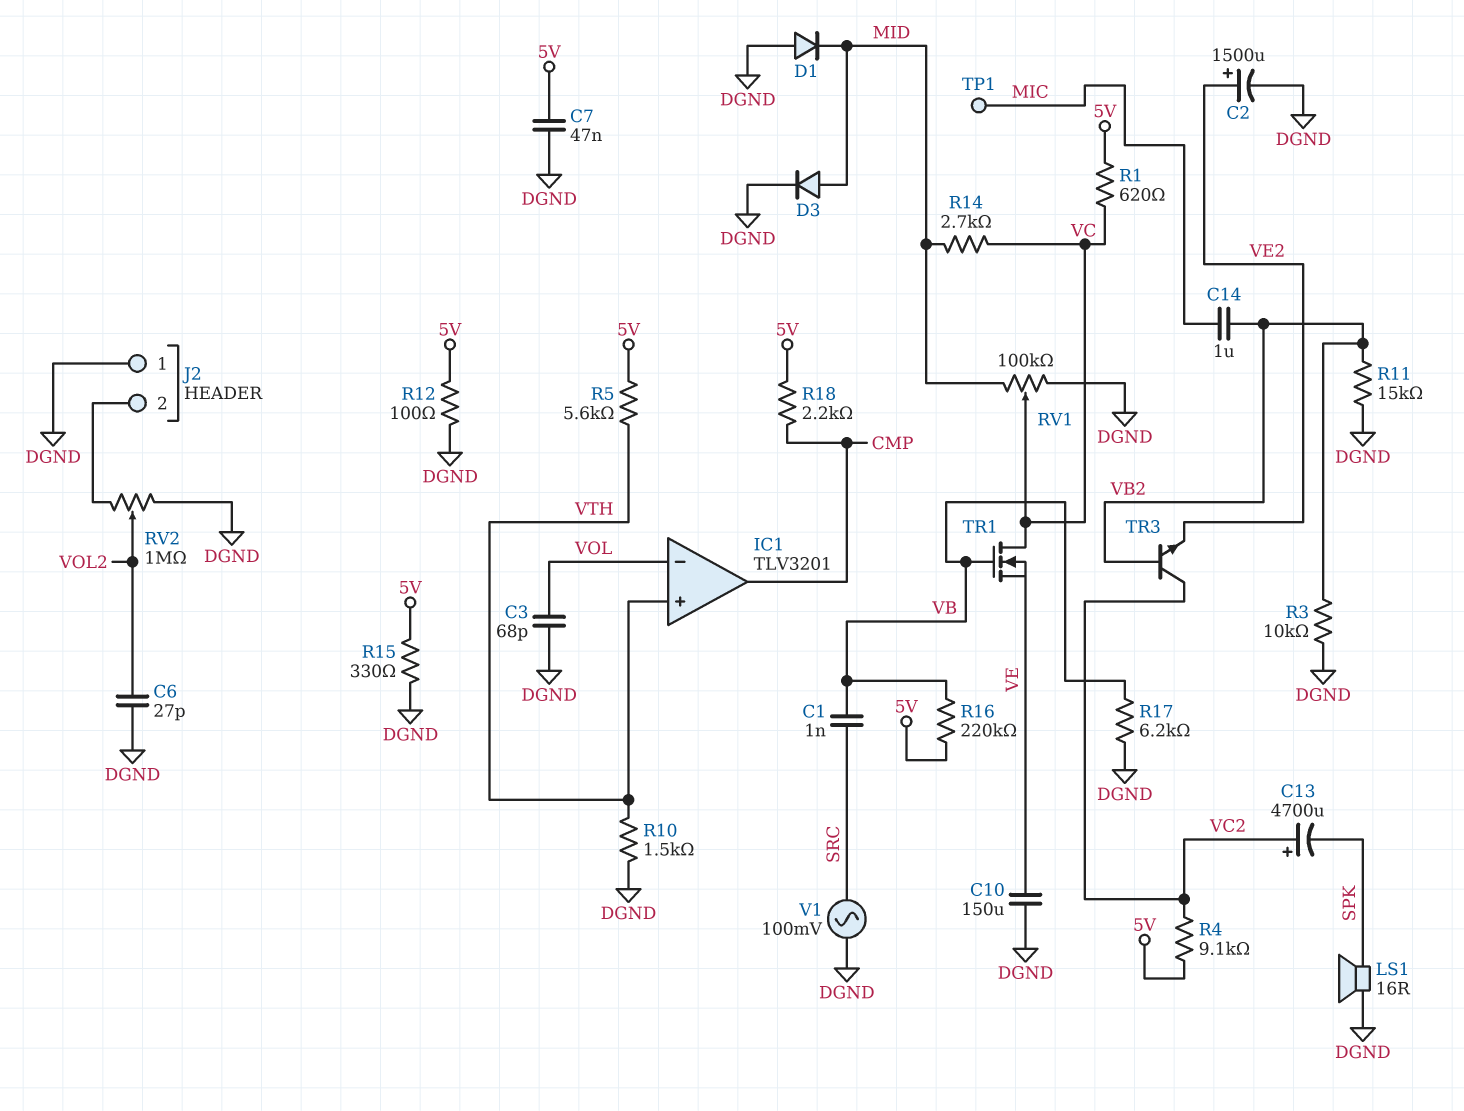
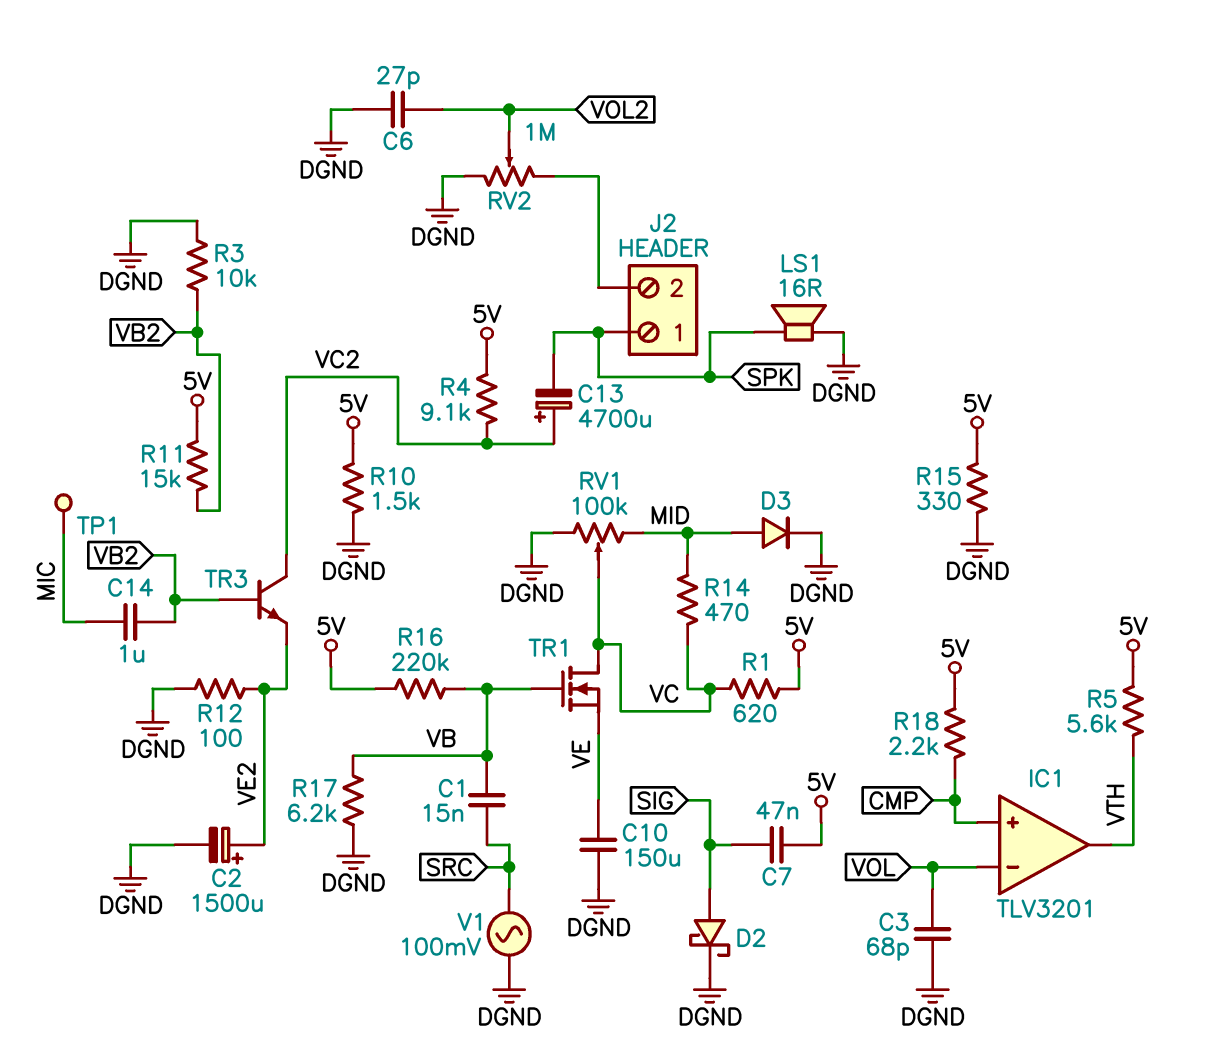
C1: 1nF (SRC, VB) -> 15nF (SRC, VB)
C7: 47nF (5V, DGND) -> 47nF (5V, SIG)
D1: diode (A DGND, K MID) -> none
D2: none -> schottky (A SIG, K DGND)
IC1 pin in+: VTH -> CMP
IC1 pin out: CMP -> VTH
J2 pin 1: DGND -> SPK
R10: 1.5k (DGND, VTH) -> 1.5k (5V, DGND)
R11: 15k (DGND, VB2) -> 15k (5V, VB2)
R12: 100 (5V, DGND) -> 100 (DGND, VE2)
R14: 2.7k (MID, VC) -> 470 (MID, VC)

